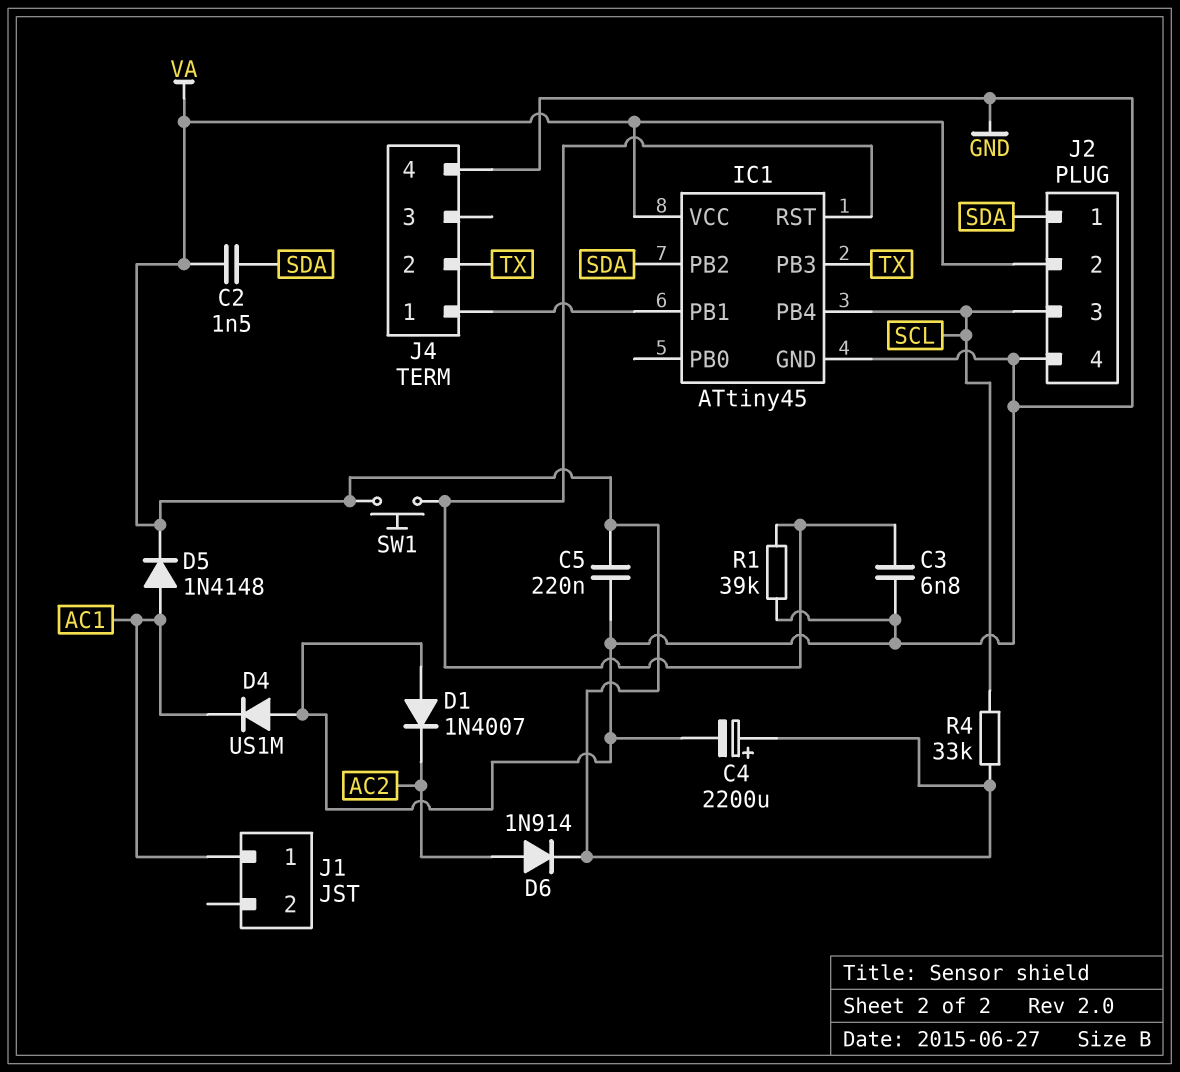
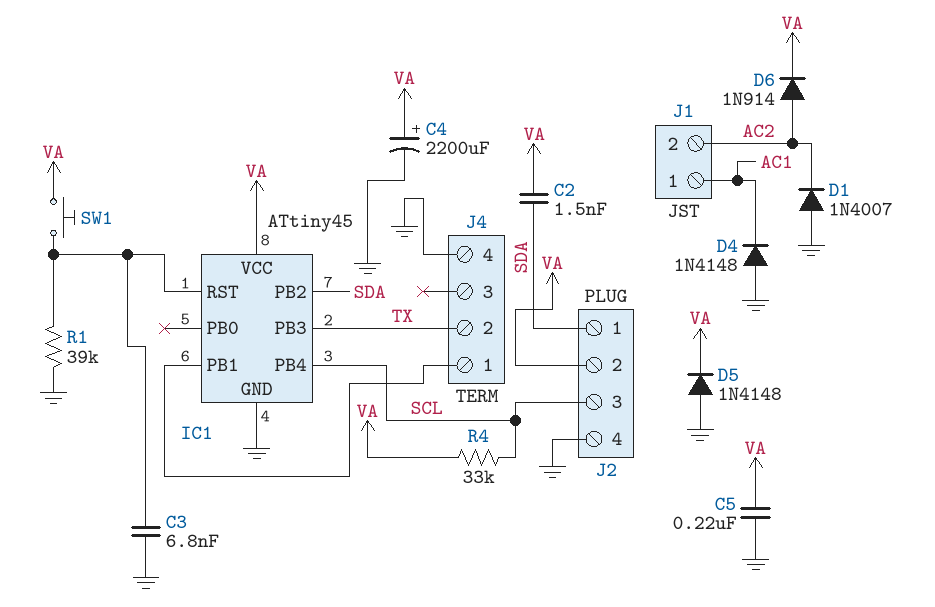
D4: diode US1M (A GND, K AC1) -> diode 1N4148 (A GND, K AC1)
D5: diode 1N4148 (A AC1, K VA) -> diode 1N4148 (A GND, K VA)
J1 pin 2: none -> AC2

